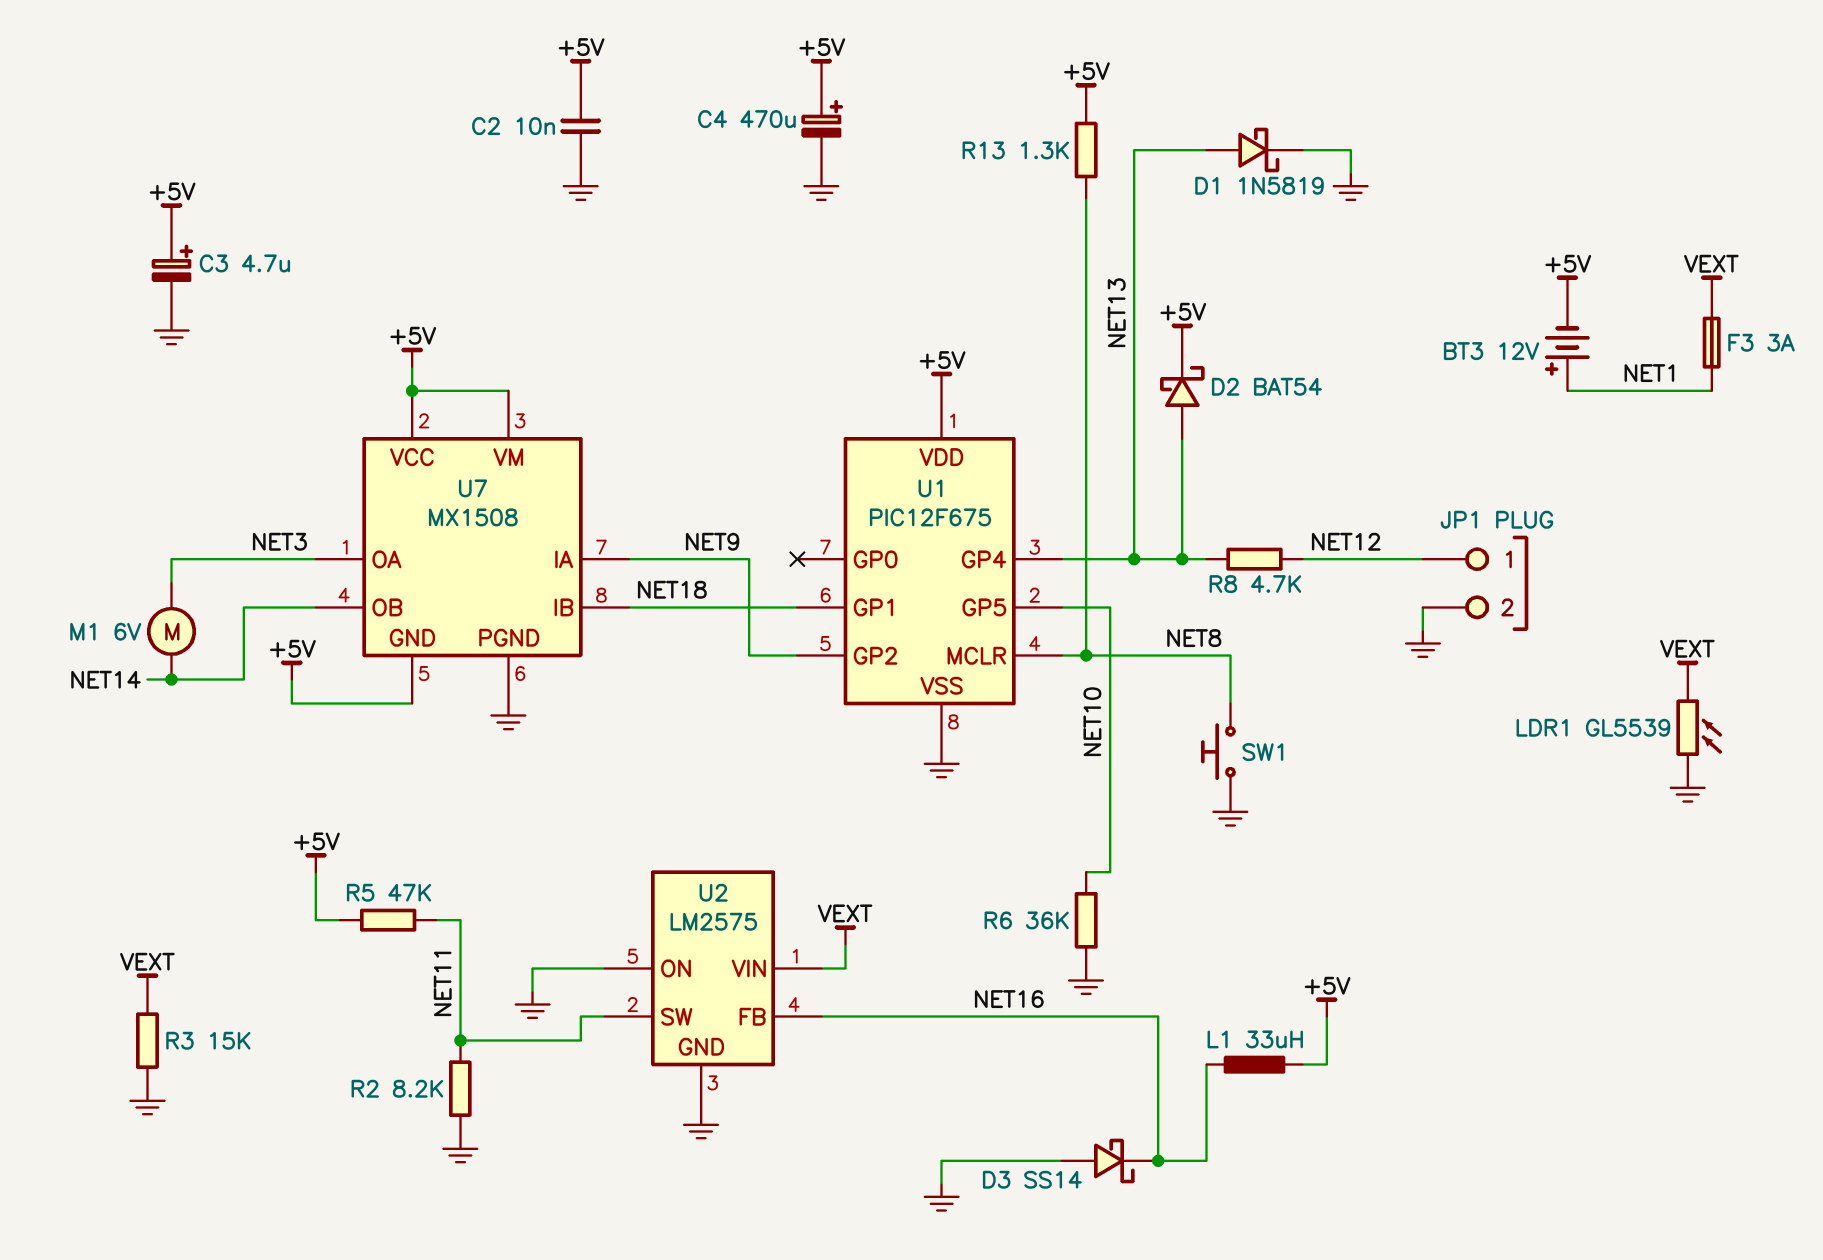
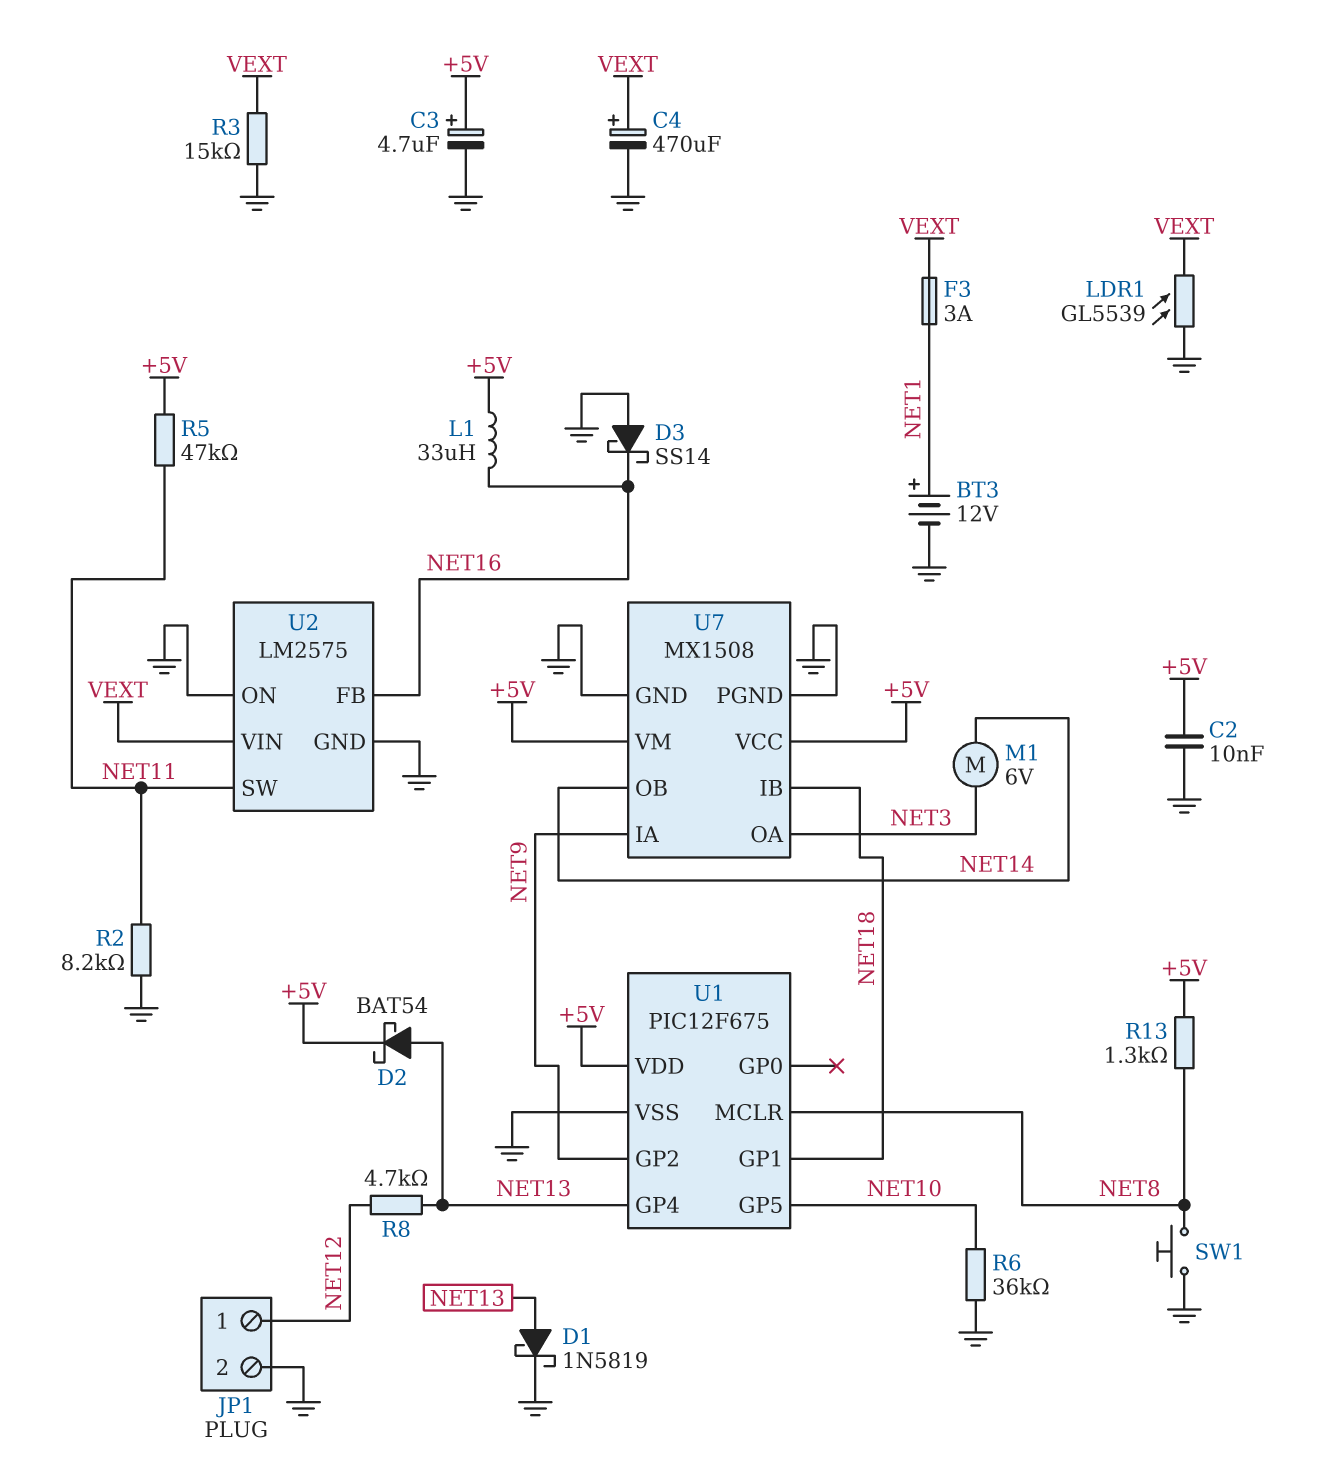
BT3: 12V (plus NET1, minus +5V) -> 12V (plus NET1, minus GND)
C4: 470uF (plus +5V, minus GND) -> 470uF (plus VEXT, minus GND)
U7 pin GND: +5V -> GND

